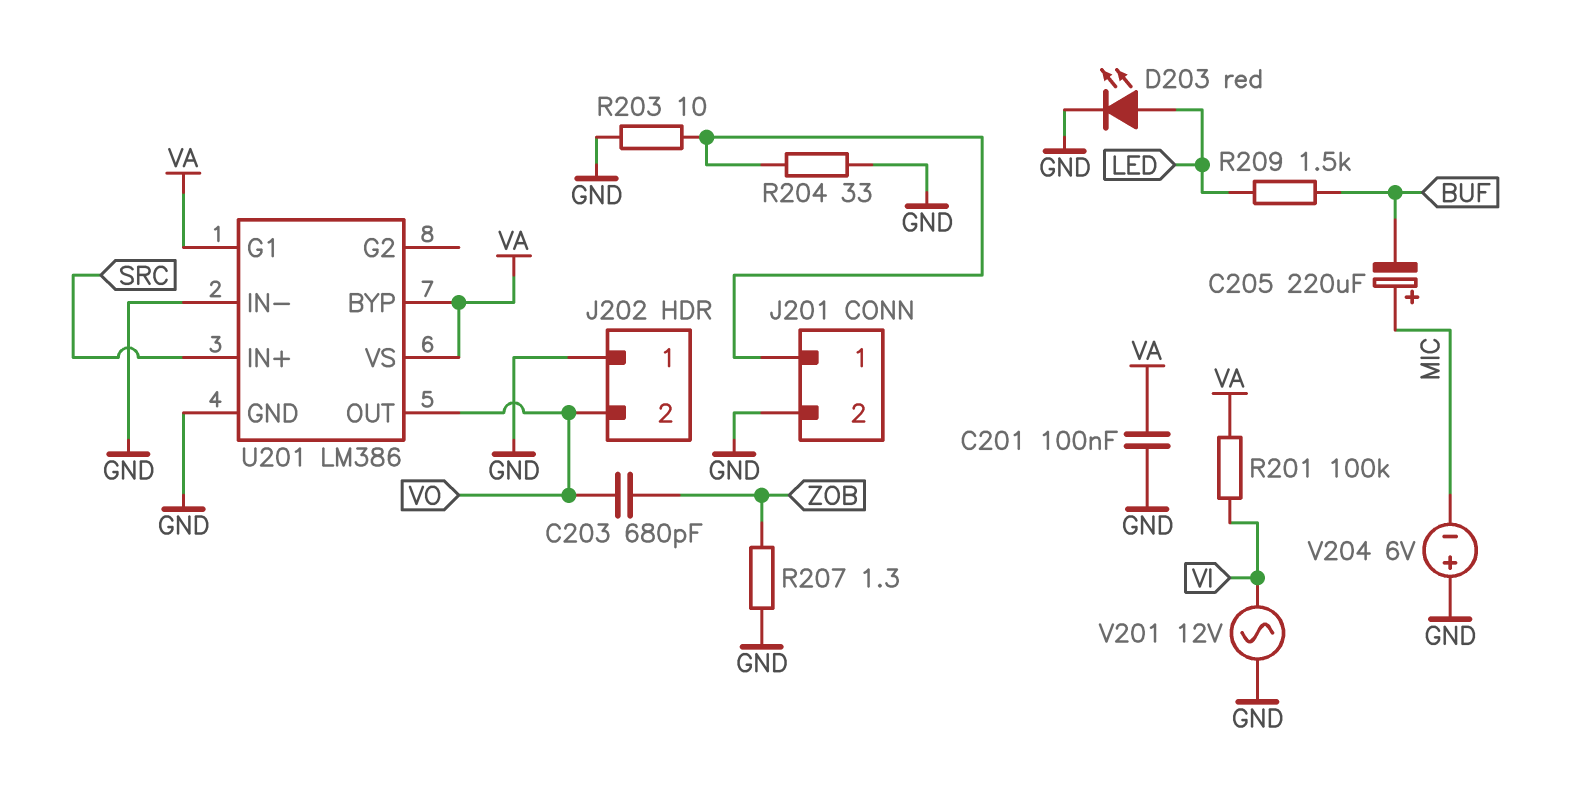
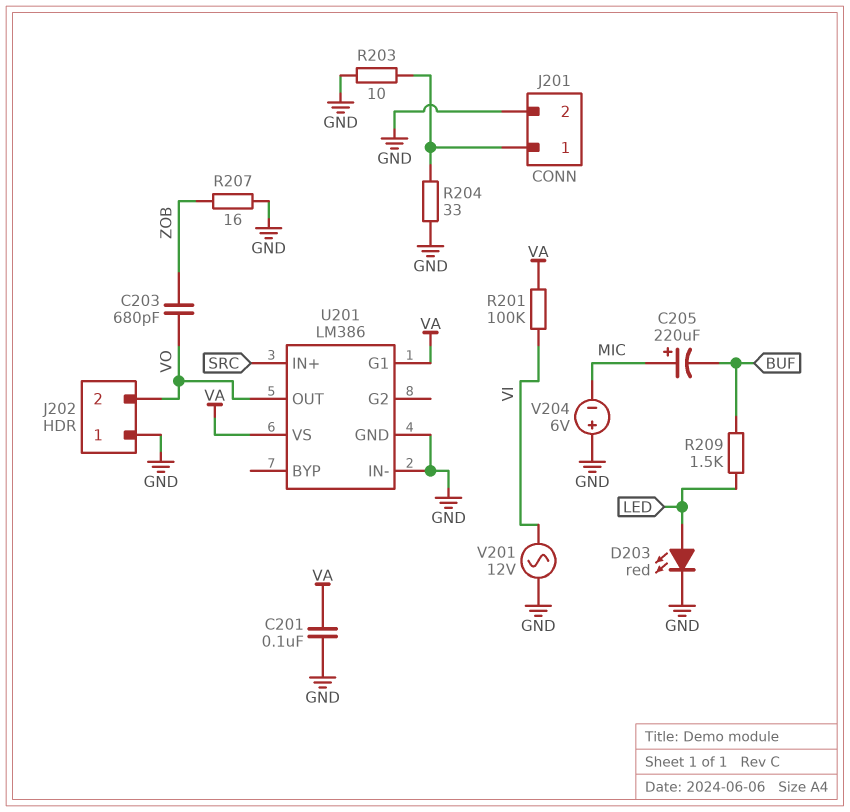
R207: 1.3 (GND, ZOB) -> 16 (GND, ZOB)
U201 pin BYP: VA -> none

